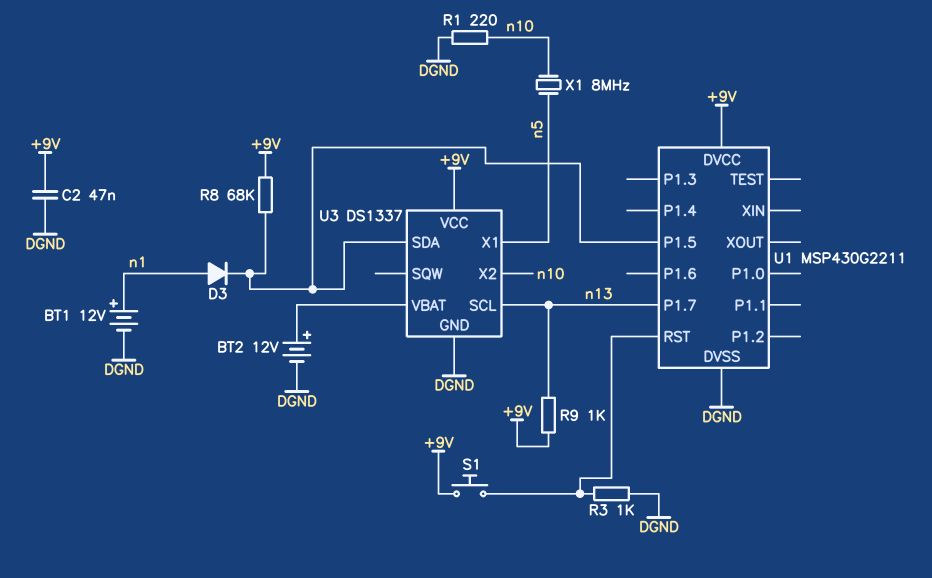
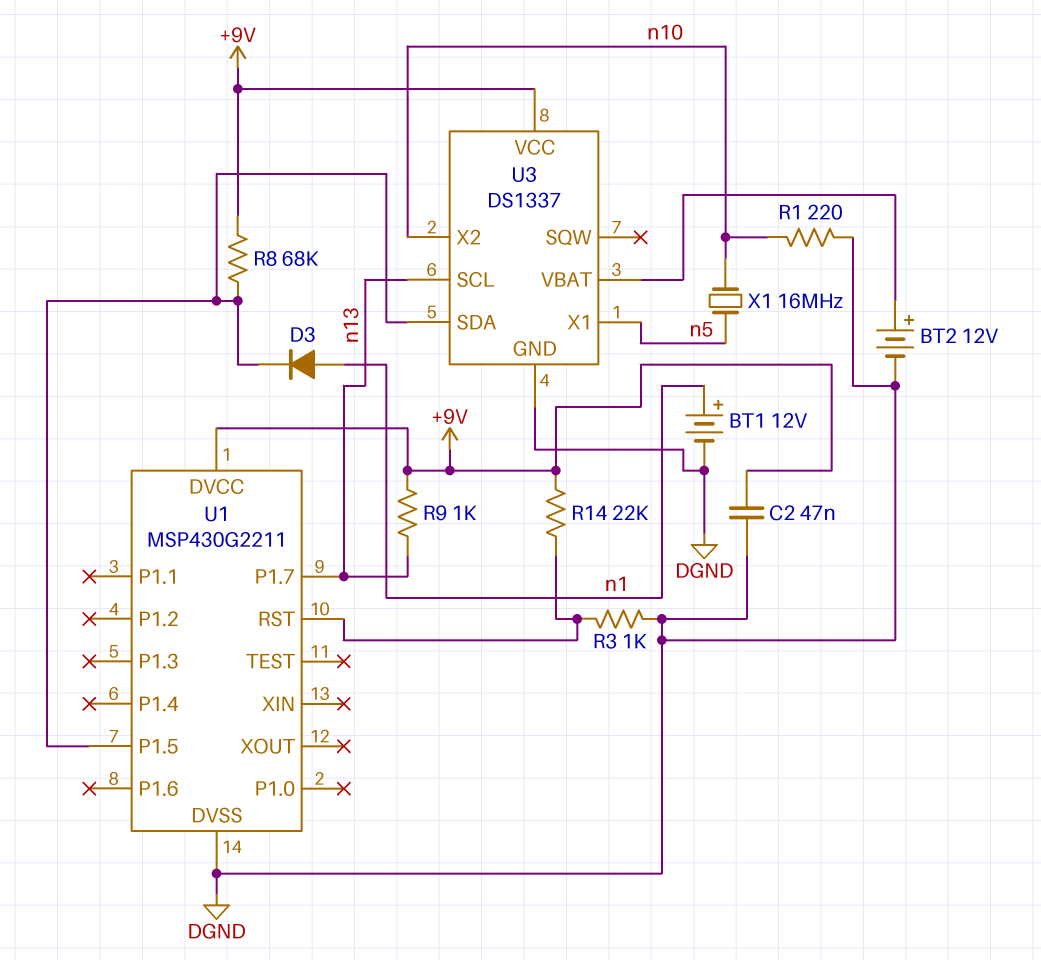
R14: none -> 22k (+9V, U1/RST)
S1: button (+9V, U1/RST) -> none
X1: 8MHz (n5, n10) -> 16MHz (n5, n10)

